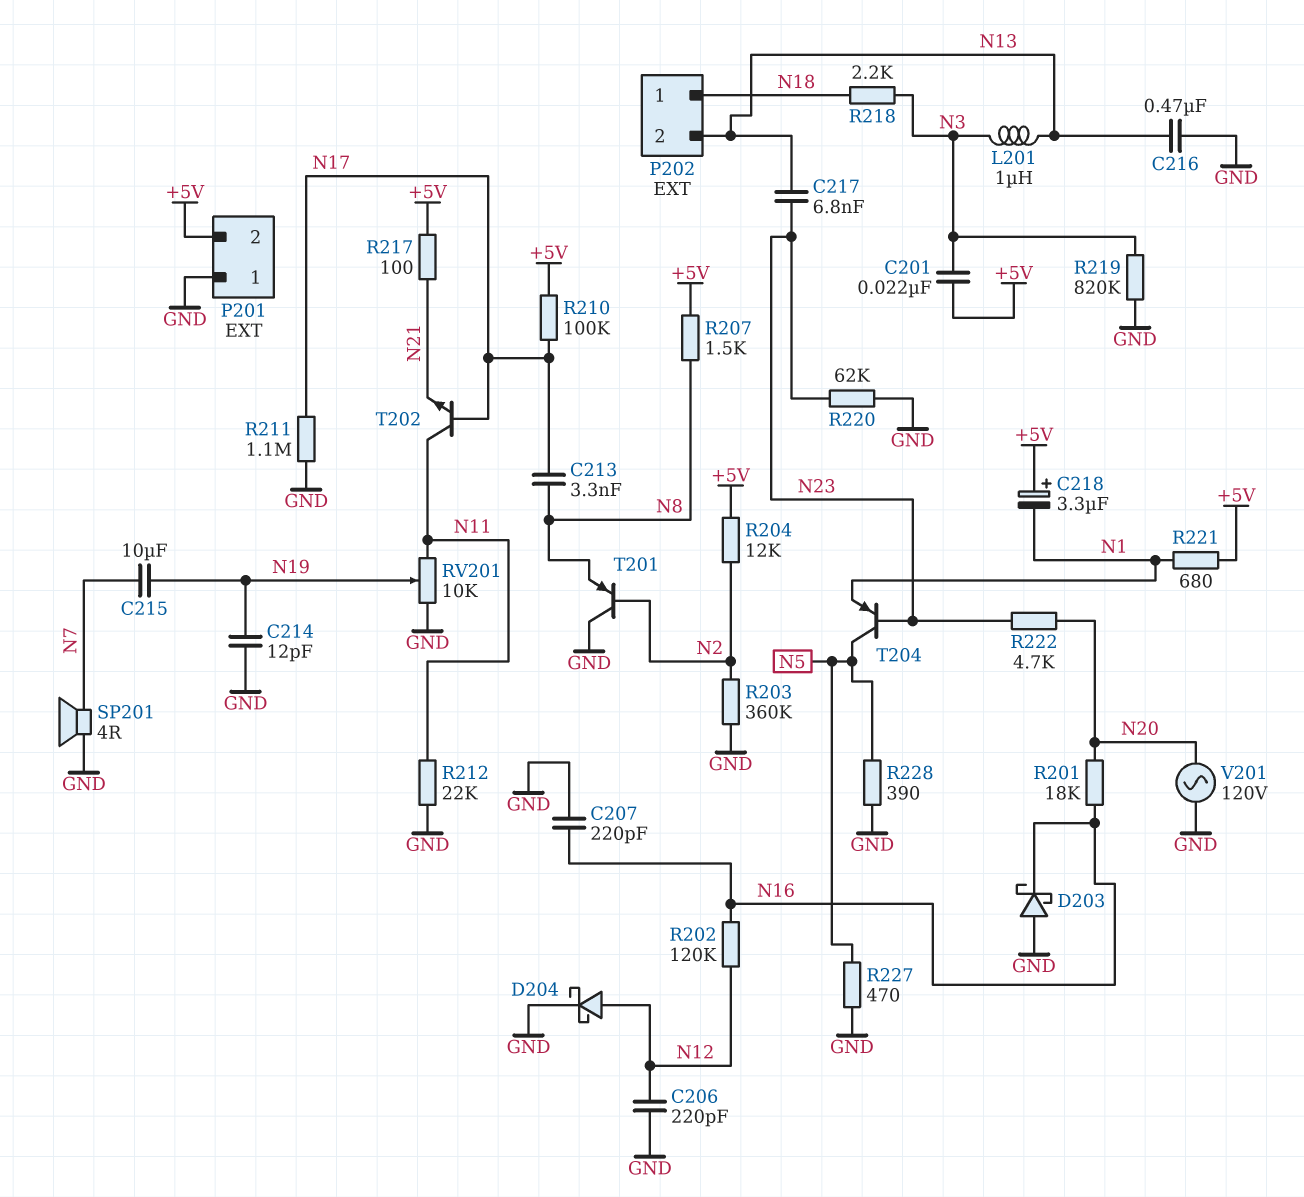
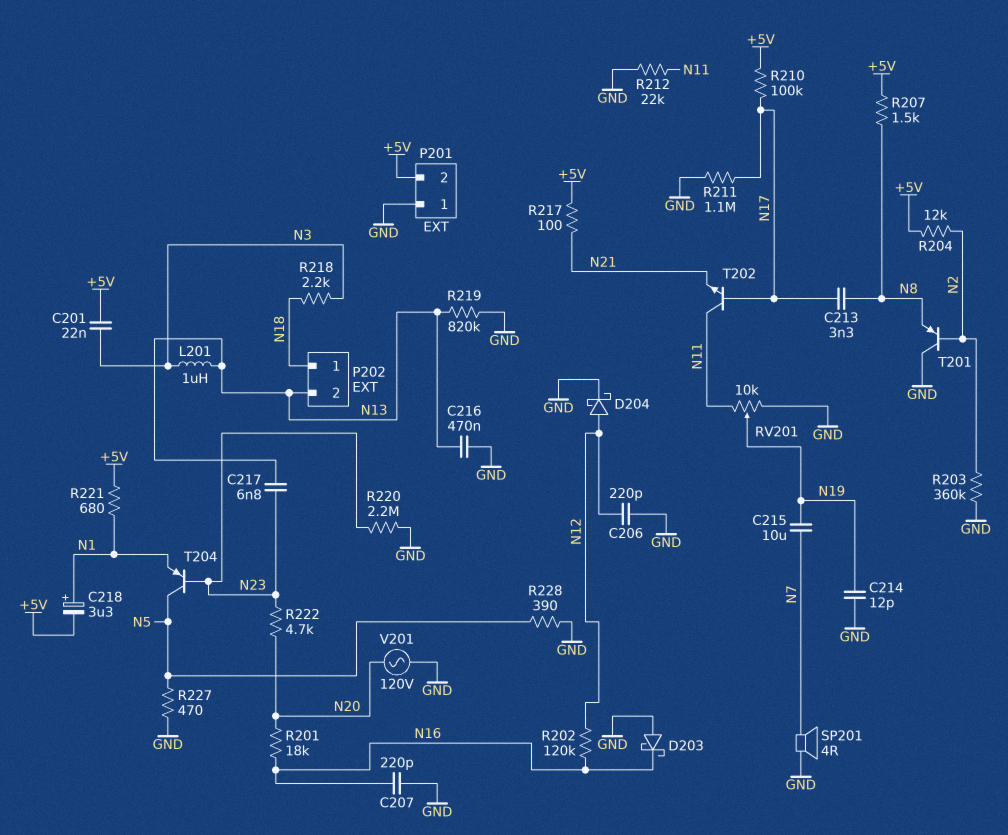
C218: 3.3uF (plus +5V, minus N1) -> 3.3uF (plus N1, minus +5V)
R219: 820k (GND, N3) -> 820k (GND, N13)
R220: 62k (GND, N23) -> 2.2M (GND, N23)

